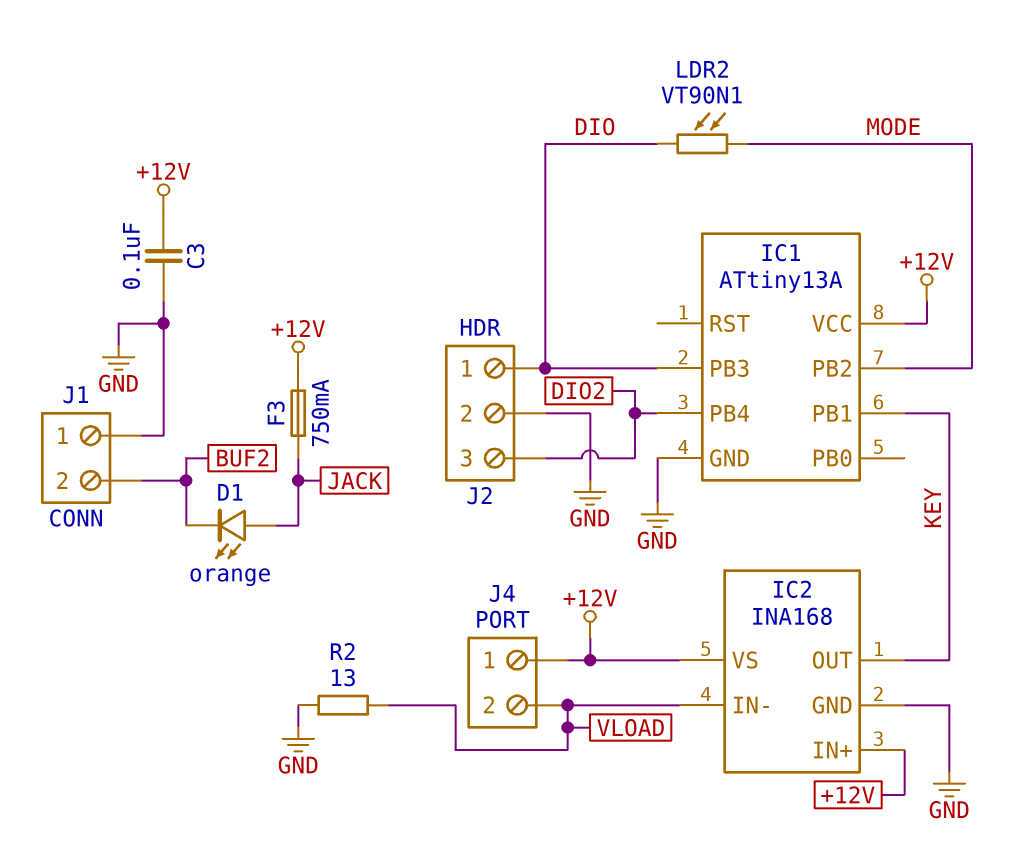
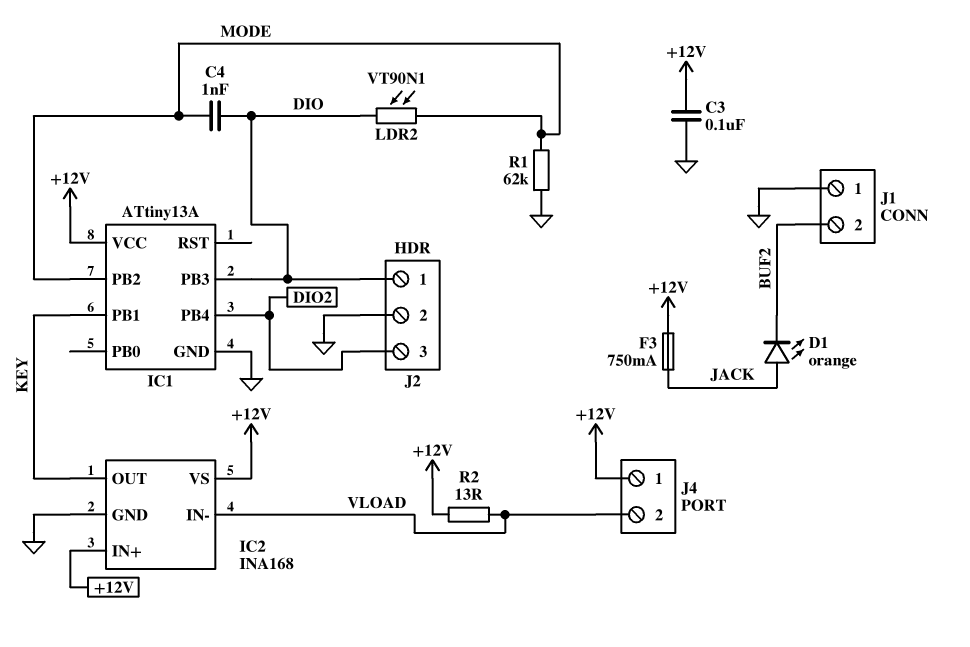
C4: none -> 1nF (DIO, MODE)
R1: none -> 62k (GND, MODE)
R2: 13 (GND, VLOAD) -> 13 (+12V, VLOAD)

